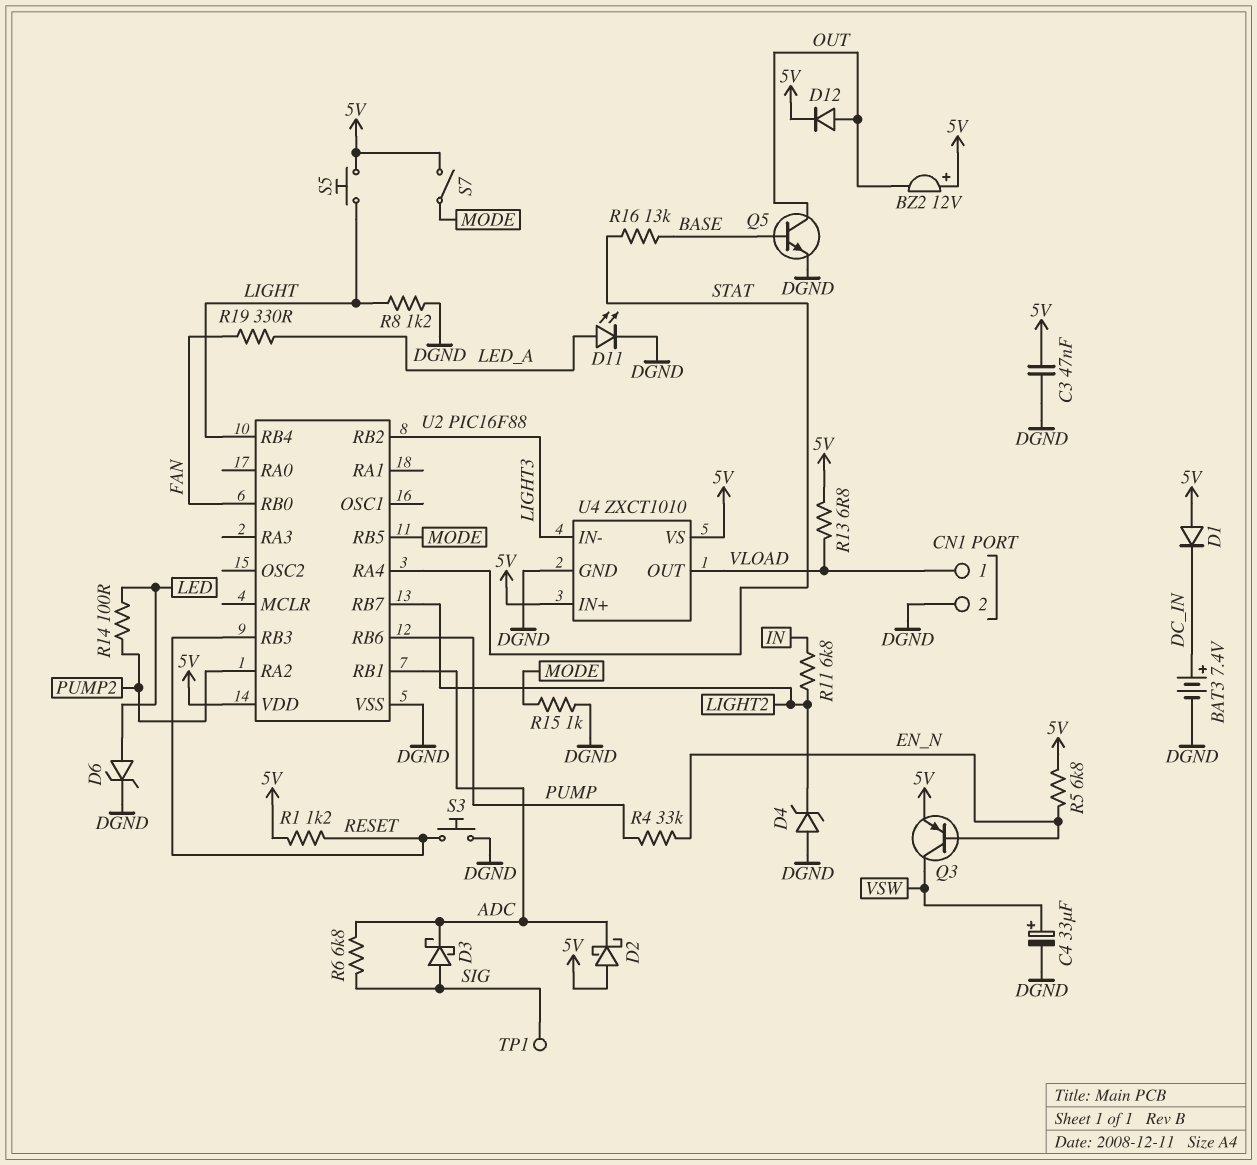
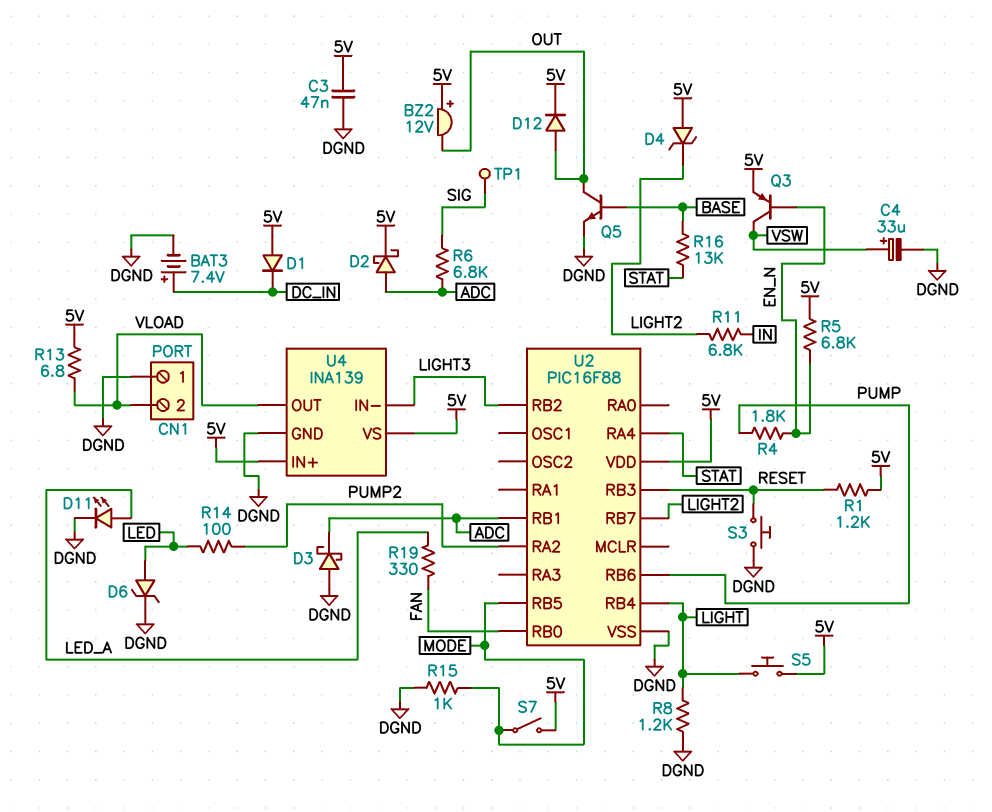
CN1 pin 1: VLOAD -> DGND
CN1 pin 2: DGND -> VLOAD
D2: schottky (A 5V, K ADC) -> schottky (A ADC, K 5V)
D3: schottky (A SIG, K ADC) -> schottky (A DGND, K ADC)
D4: zener (A DGND, K LIGHT2) -> zener (A 5V, K LIGHT2)
R4: 33k (EN_N, PUMP) -> 1.8k (EN_N, PUMP)
U4: ZXCT1010 -> INA139

